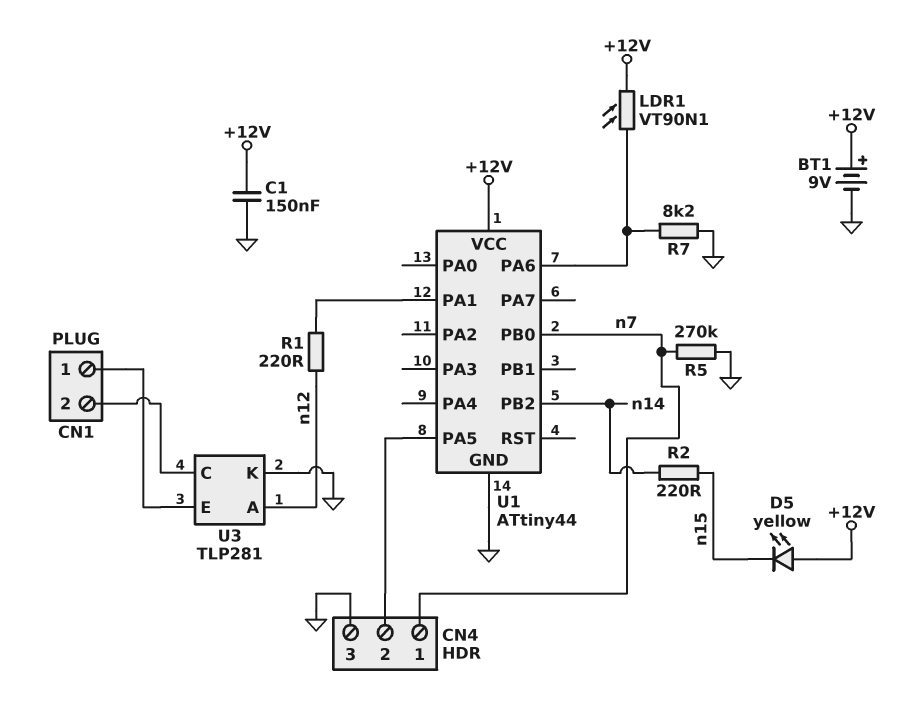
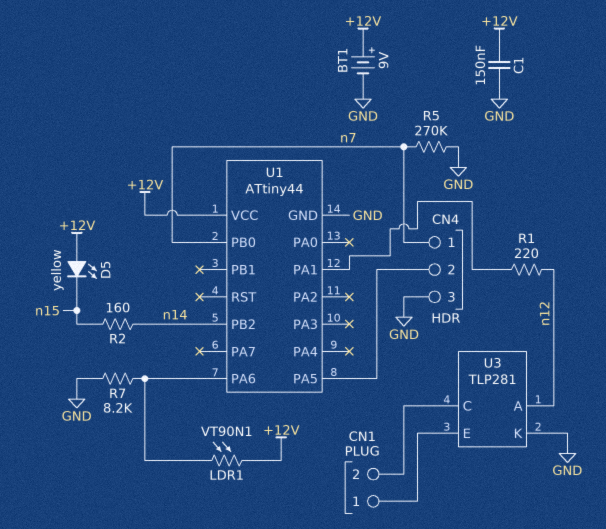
R2: 220 (n14, n15) -> 160 (n14, n15)

